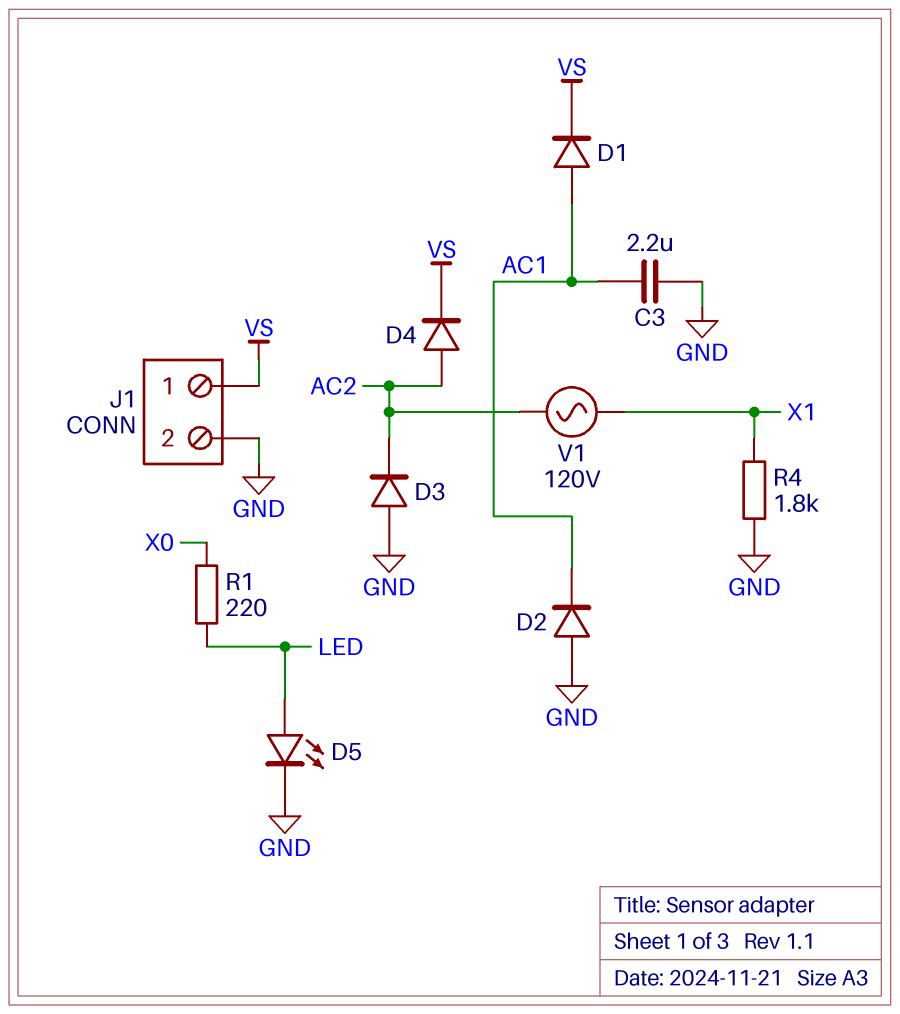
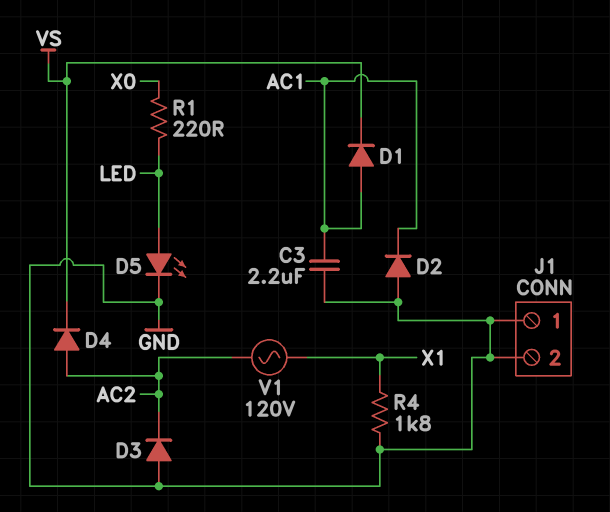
J1 pin 1: VS -> GND

